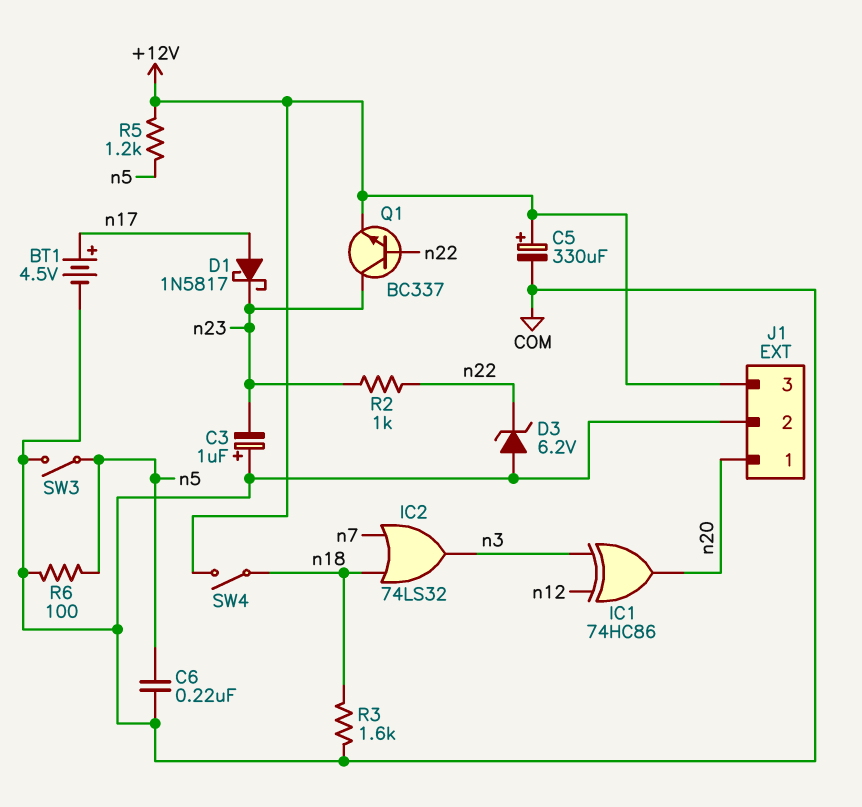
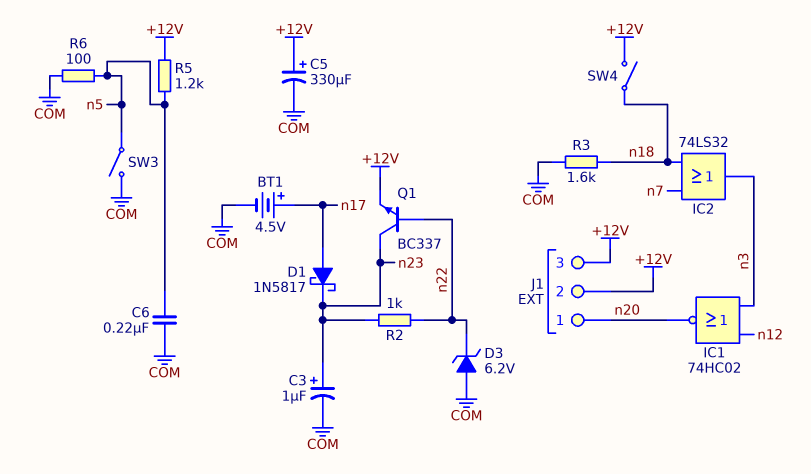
C3: 1uF (plus COM, minus n23) -> 1uF (plus n23, minus COM)
IC1: XOR 74HC86 (in n3, in n12, out n20) -> NOR 74HC02 (in n3, in n12, out n20)
J1 pin 2: COM -> +12V

